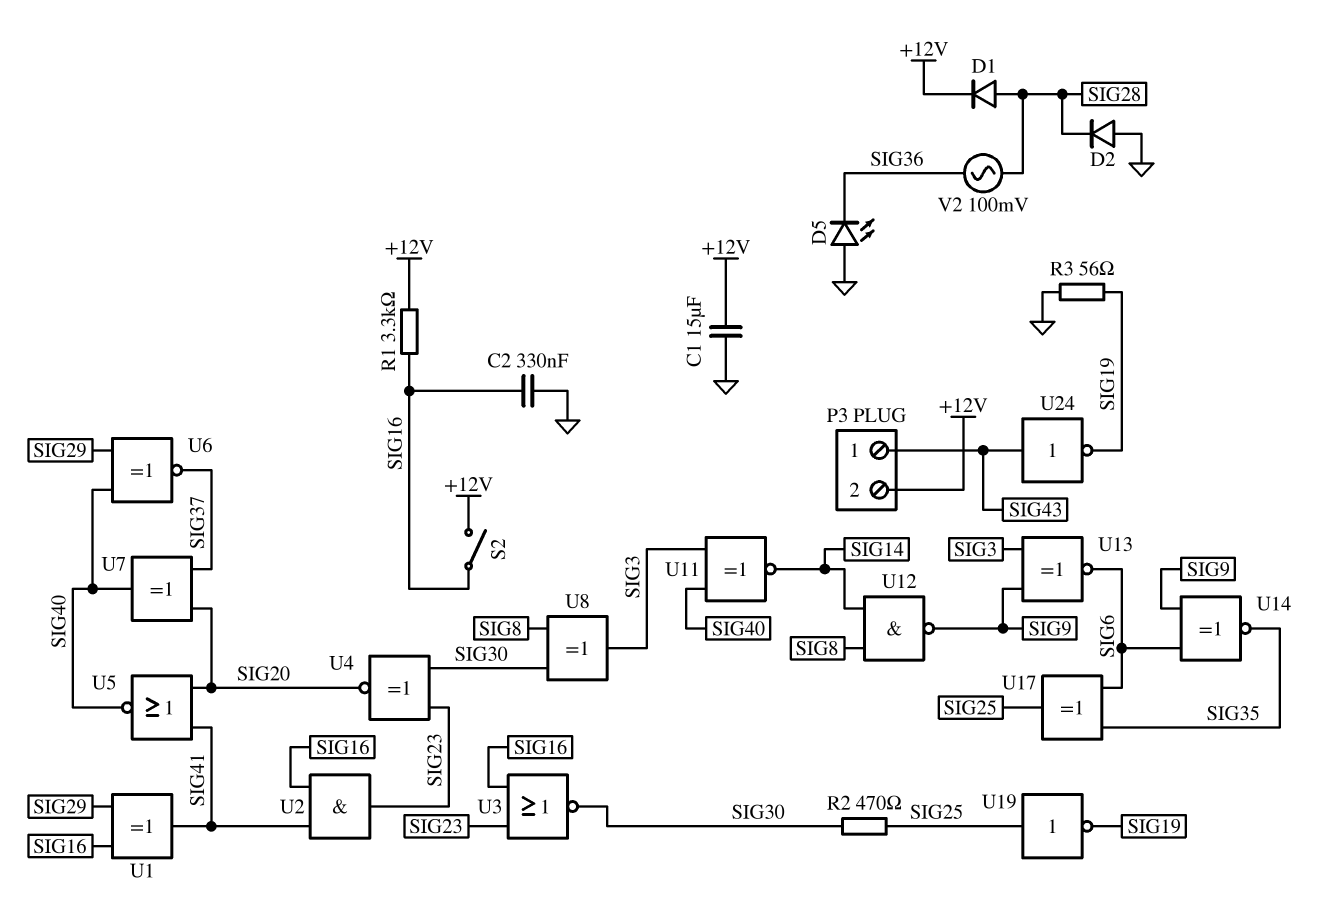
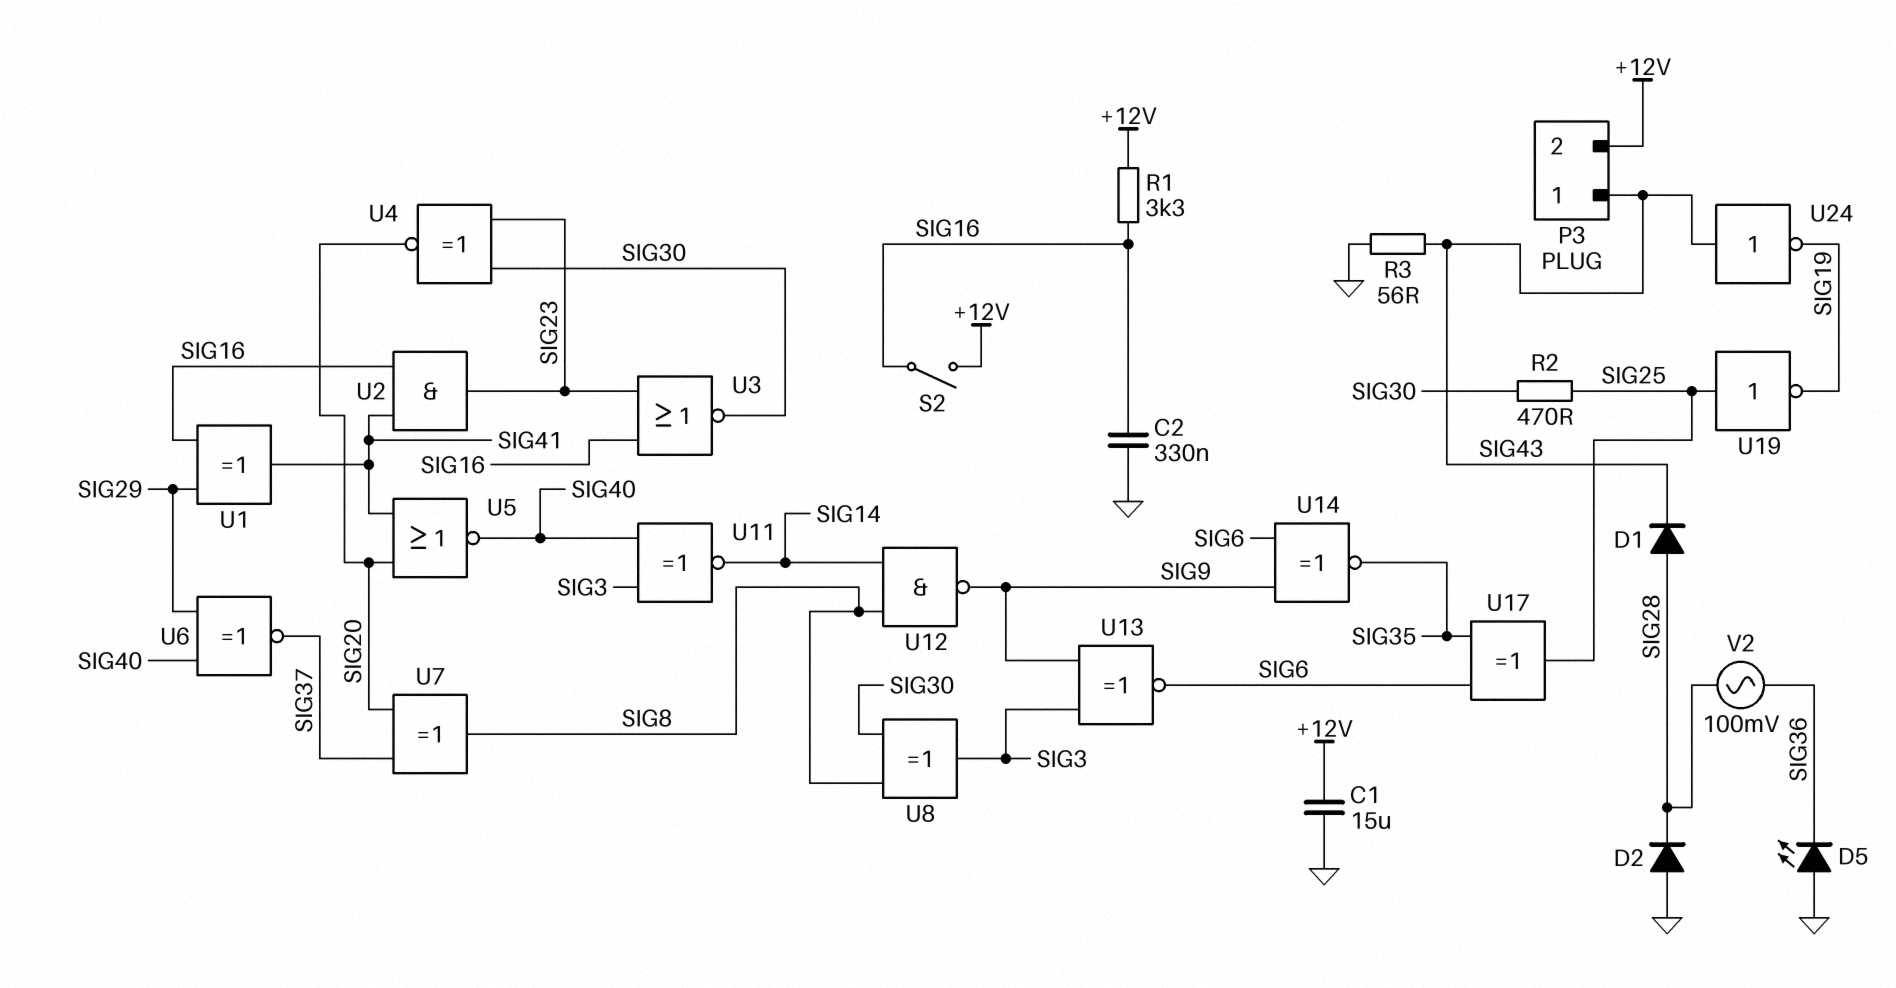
D1: diode (A SIG28, K +12V) -> diode (A SIG28, K SIG43)
R3: 56 (GND, SIG19) -> 56 (GND, SIG43)
U7: XOR (in SIG20, in SIG37, out SIG40) -> XOR (in SIG20, in SIG37, out SIG8)

